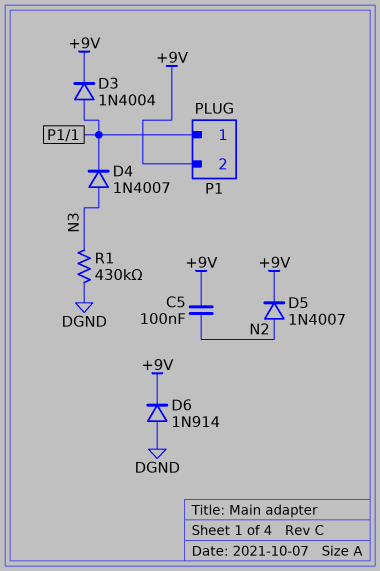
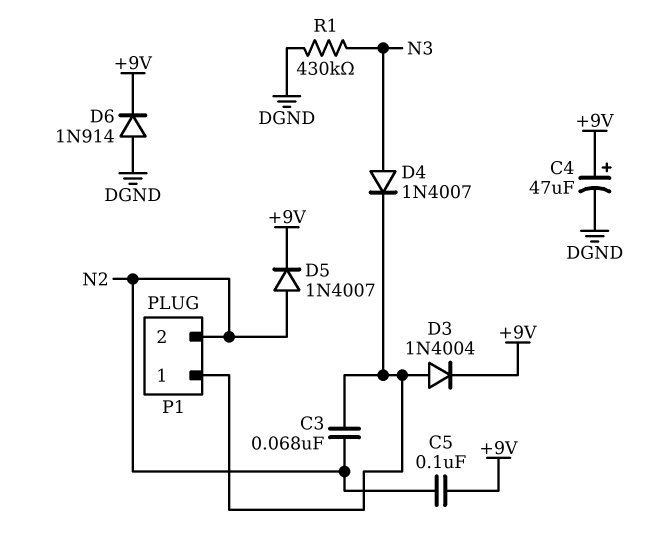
C3: none -> 68nF (N2, P1/1)
C4: none -> 47uF (plus +9V, minus DGND)
P1 pin 2: +9V -> N2

